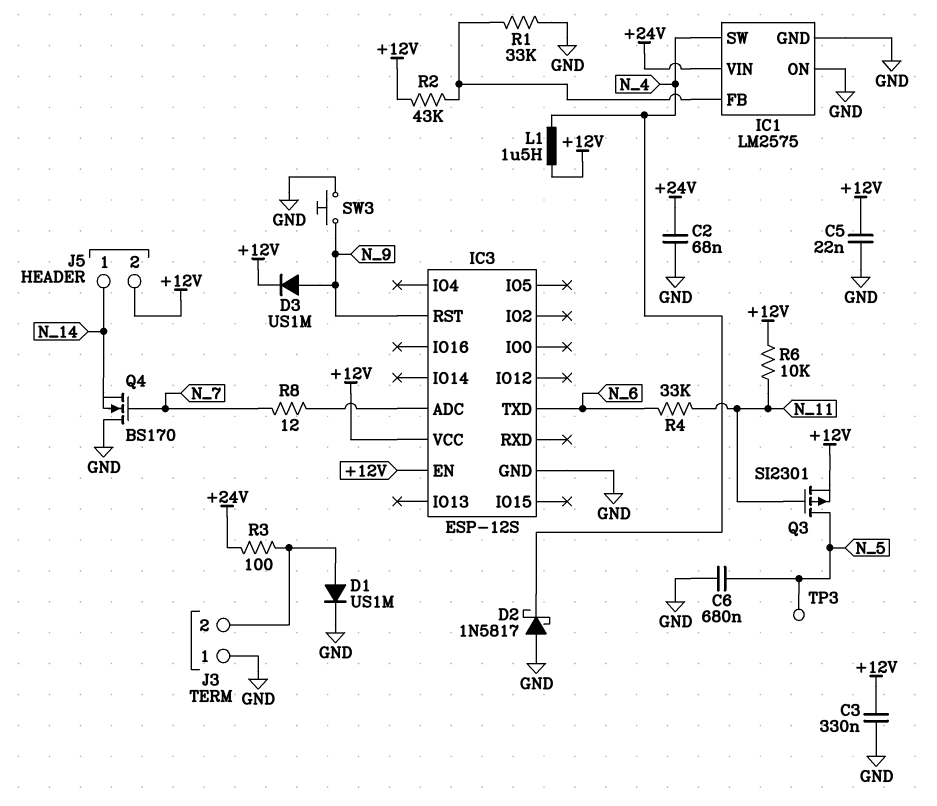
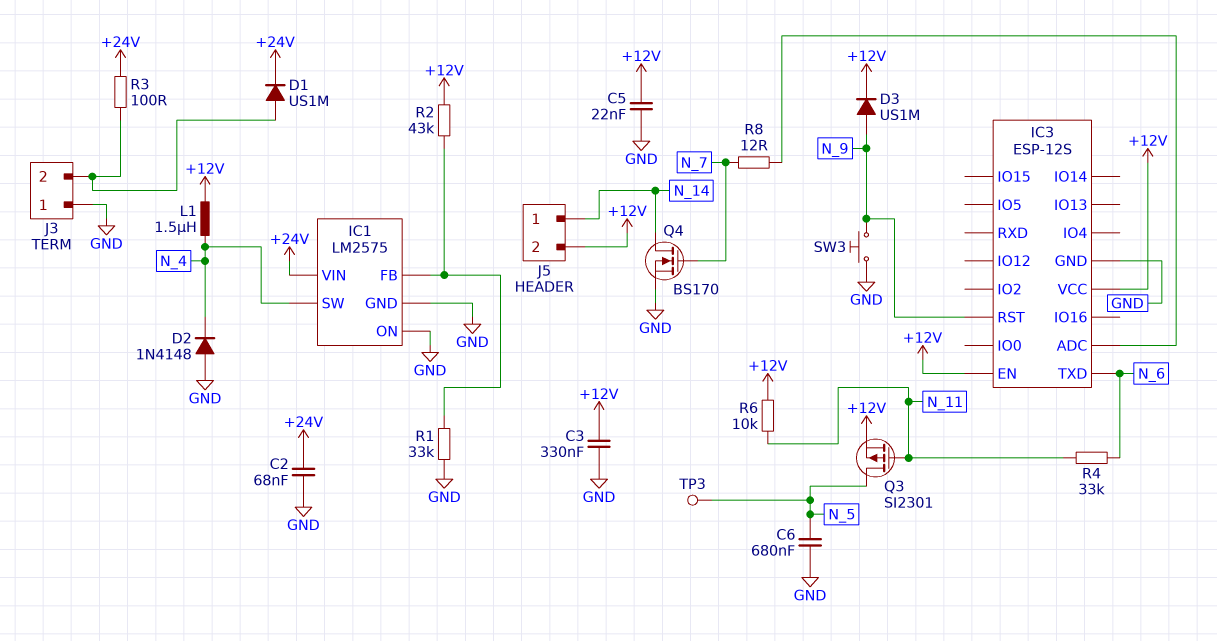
D1: diode US1M (A J3/2, K GND) -> diode US1M (A J3/2, K +24V)
D2: schottky 1N5817 (A GND, K N_4) -> diode 1N4148 (A GND, K N_4)
Q4: NMOS BS170 (G N_7, D GND, S N_14) -> NMOS BS170 (G N_7, D N_14, S GND)

